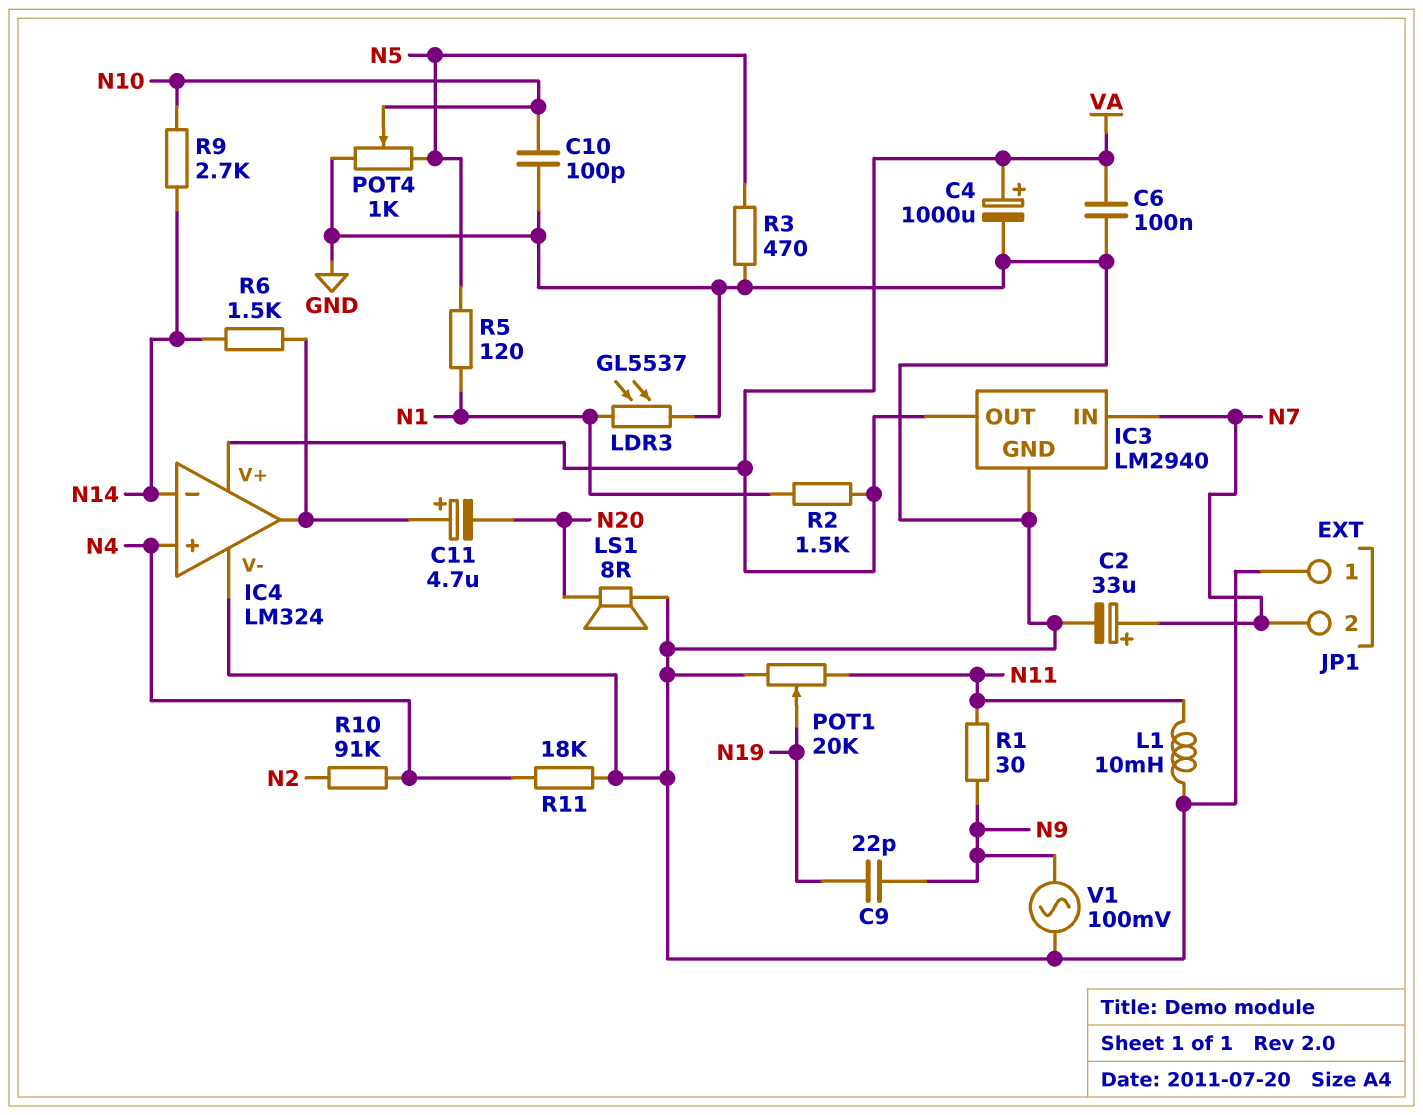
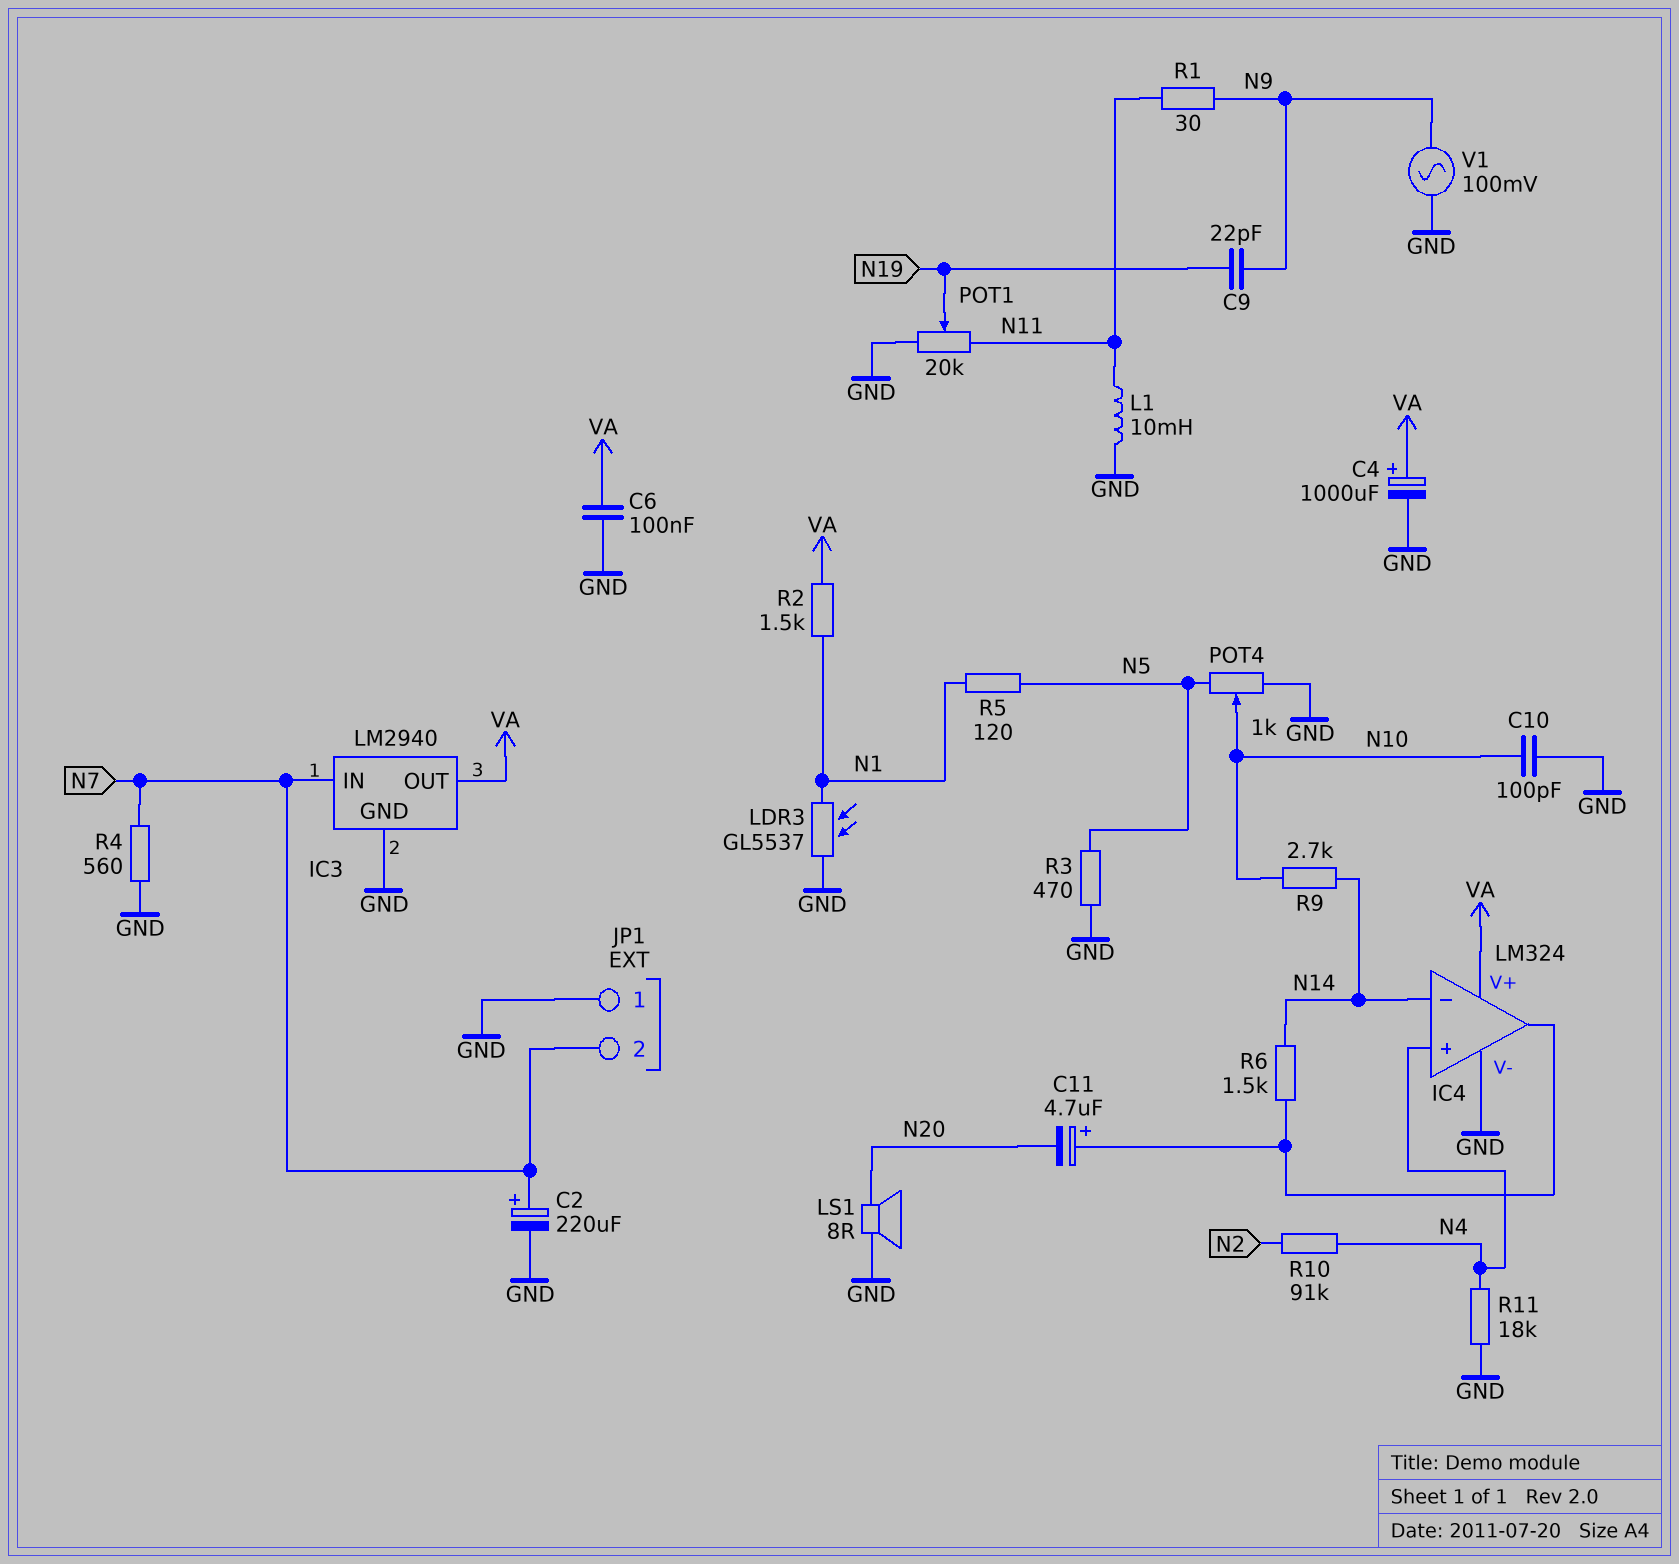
C2: 33uF (plus N7, minus GND) -> 220uF (plus N7, minus GND)
R4: none -> 560 (GND, N7)

